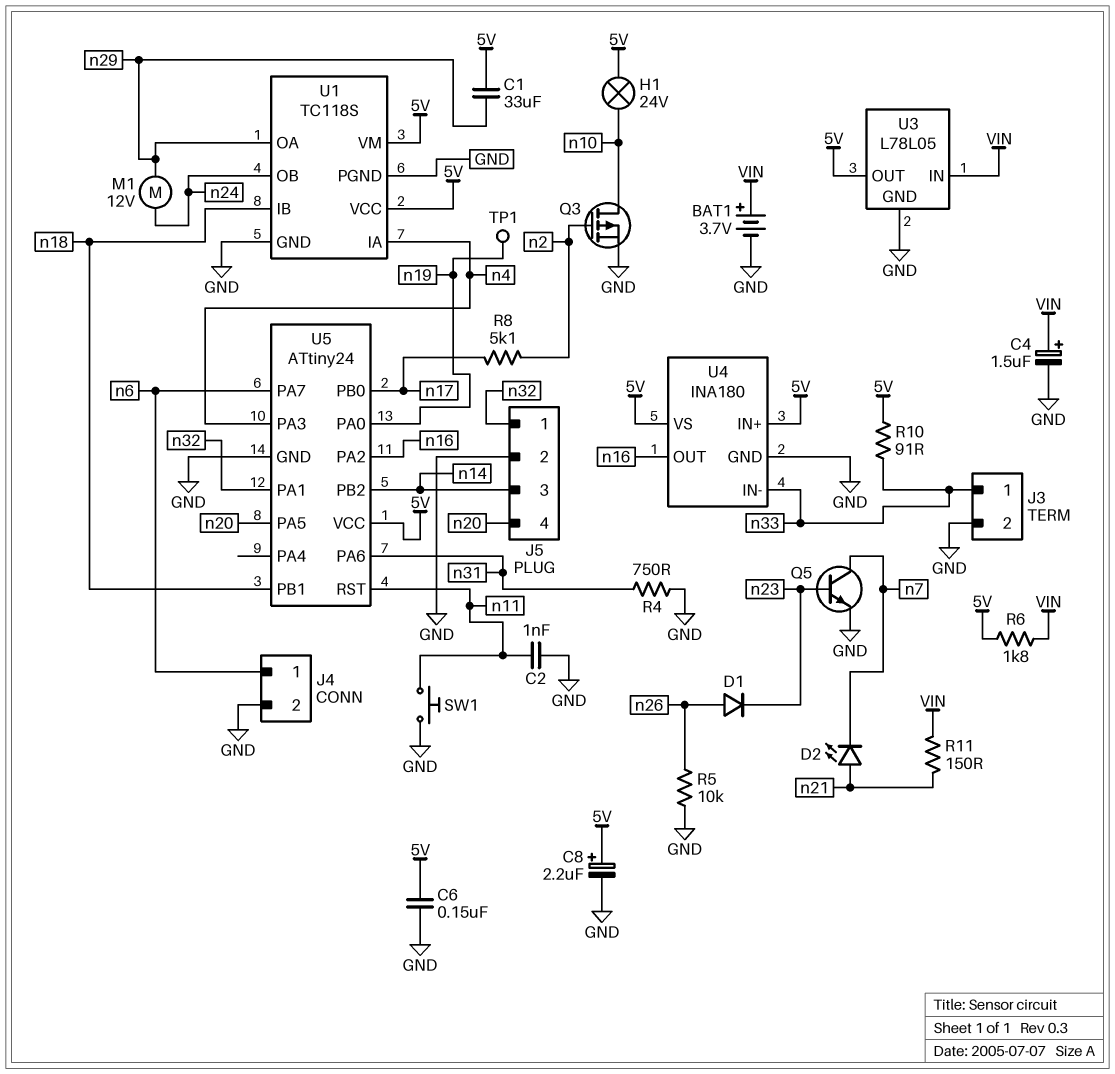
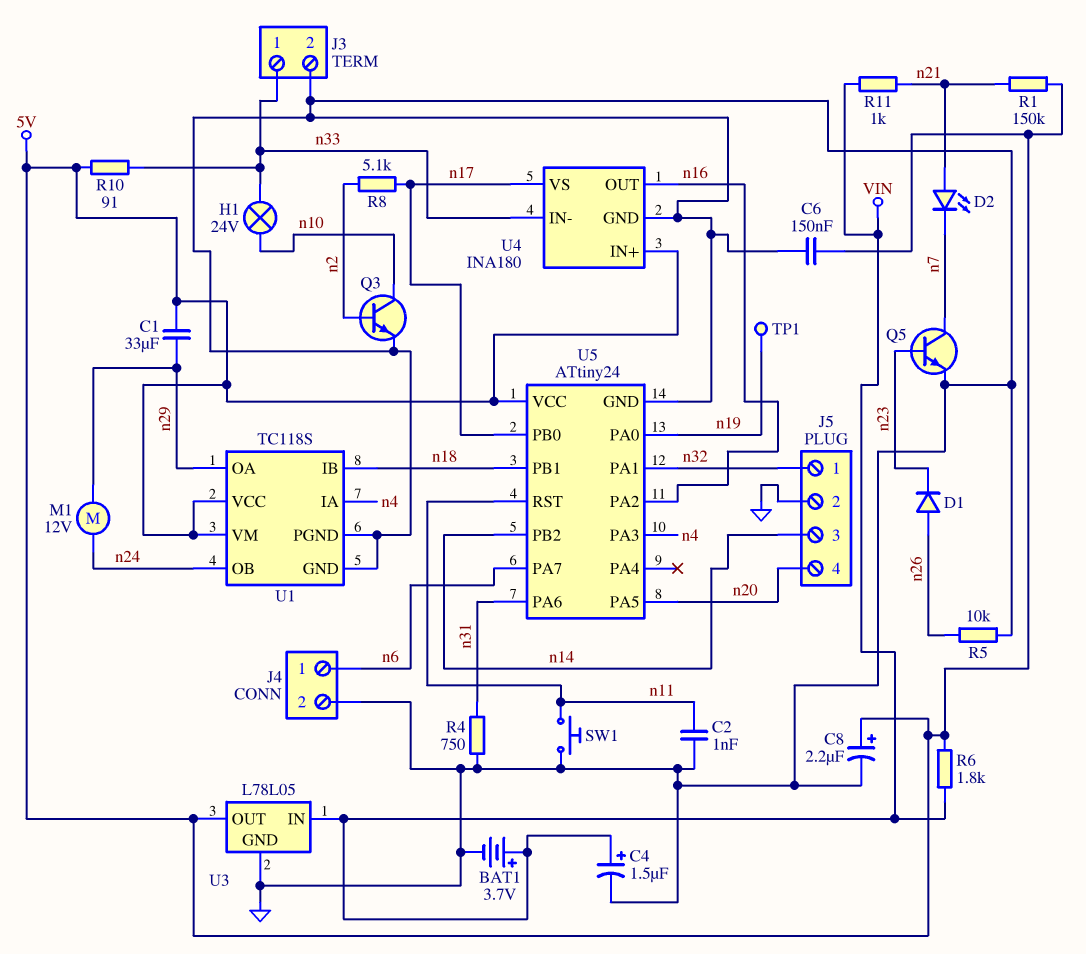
H1: lamp 24V (5V, n10) -> lamp 24V (n10, n33)
Q3: PMOS (G n2, D n10, S GND) -> NPN (B n2, C n10, E GND)
R1: none -> 150k (5V, n21)
R11: 150 (VIN, n21) -> 1k (VIN, n21)
U4 pin VS: 5V -> n17

